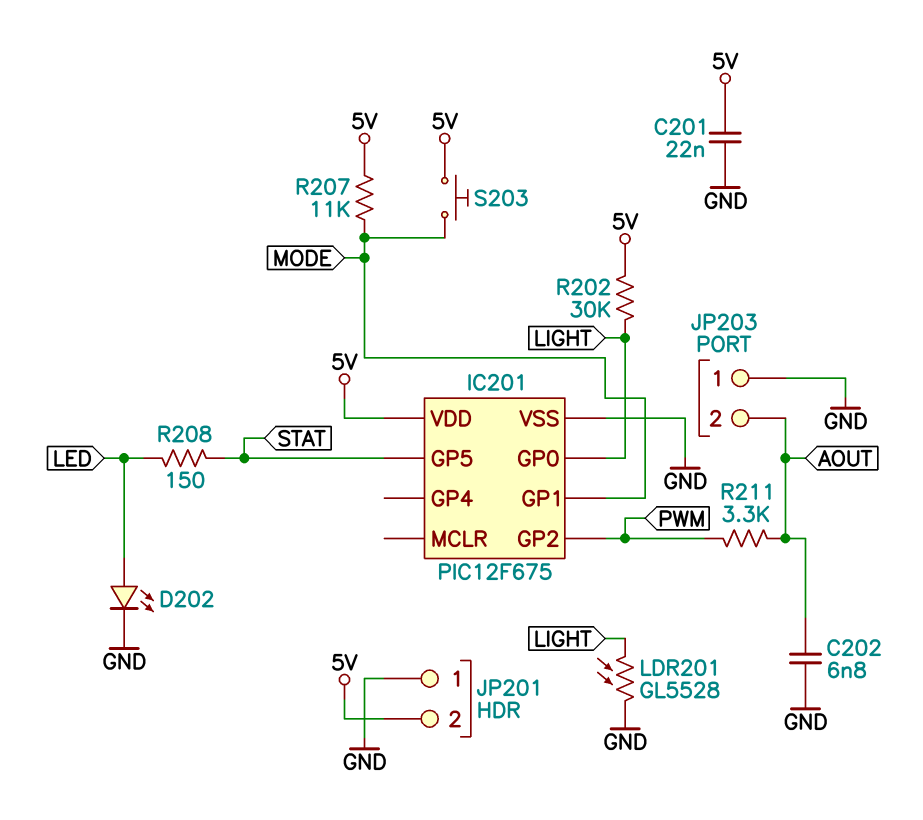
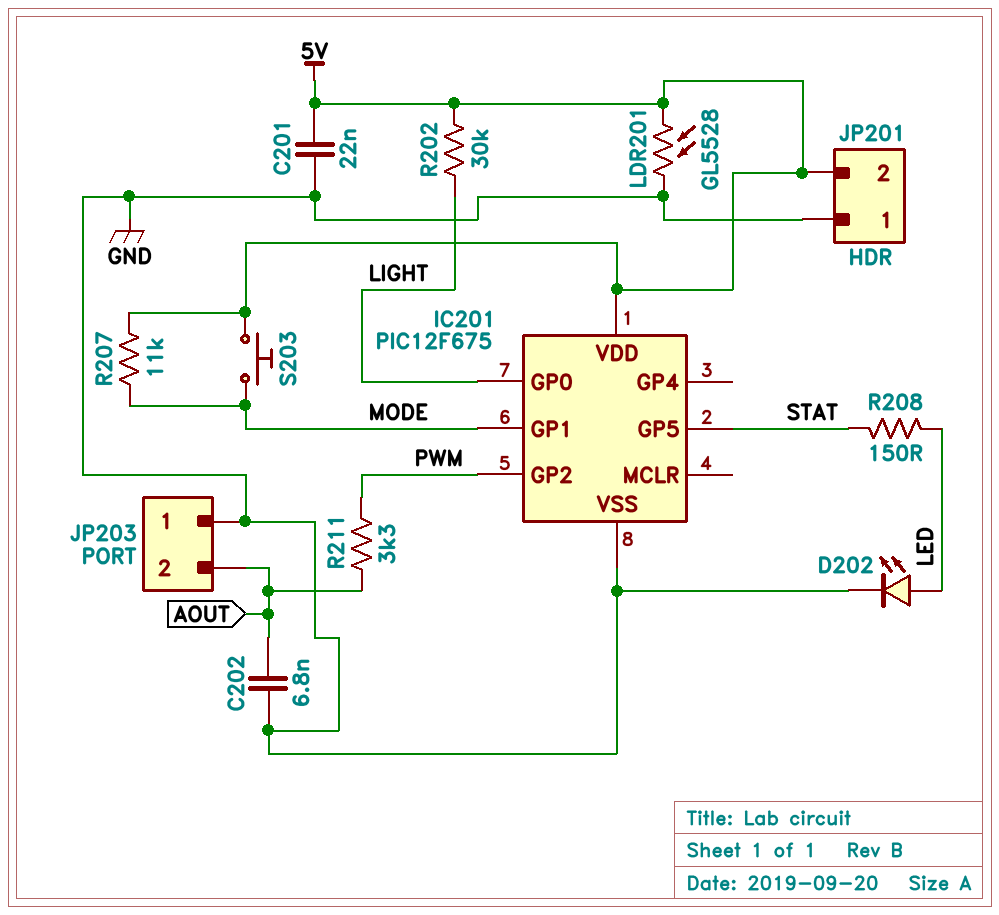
LDR201: GL5528 (GND, LIGHT) -> GL5528 (5V, GND)

